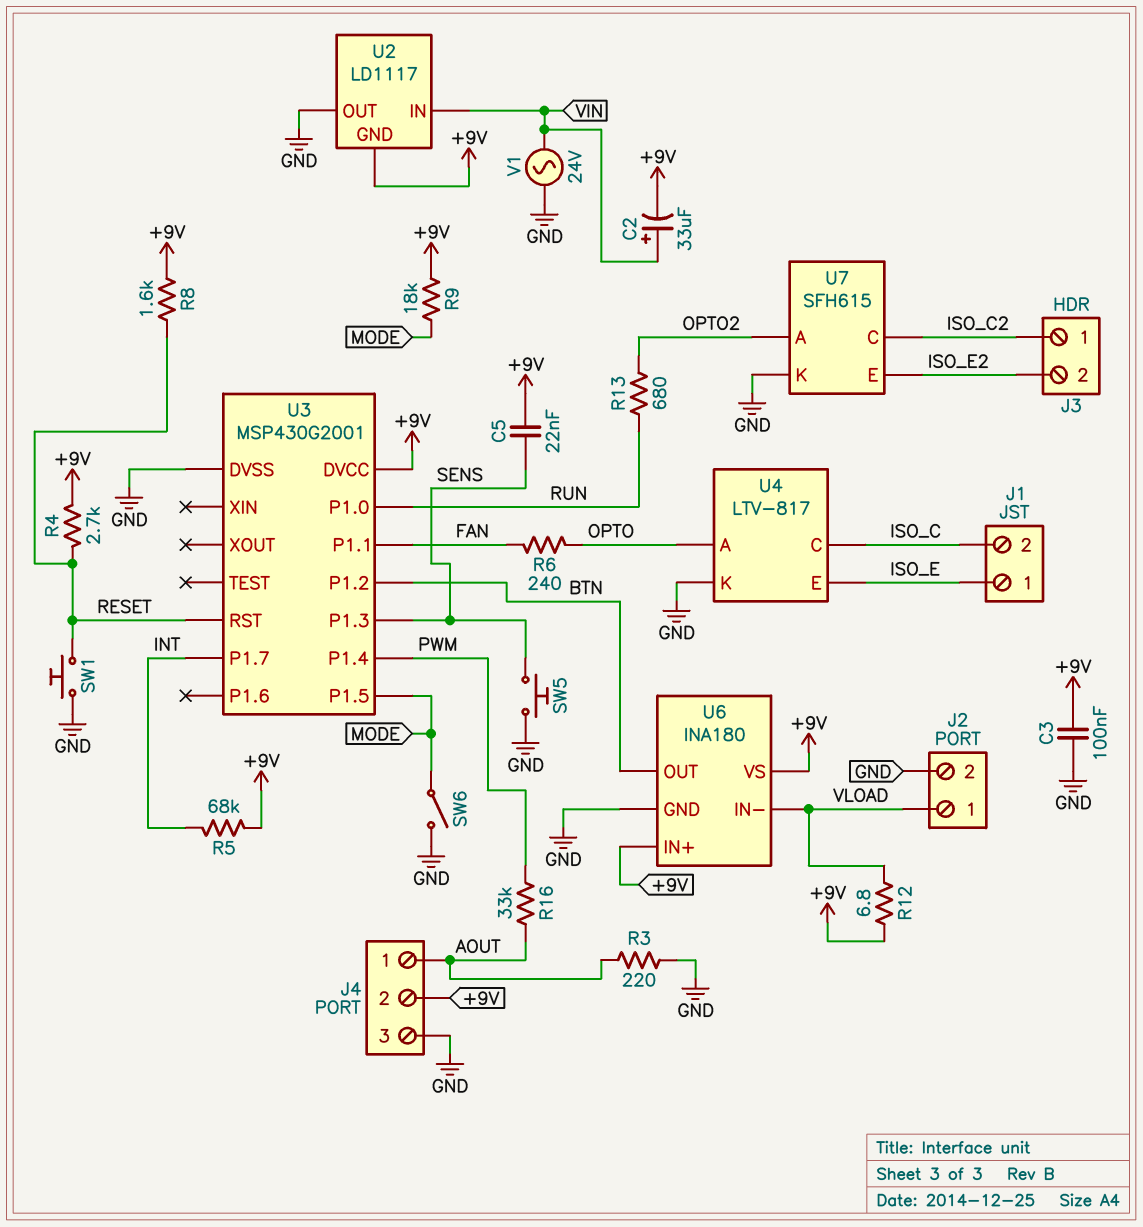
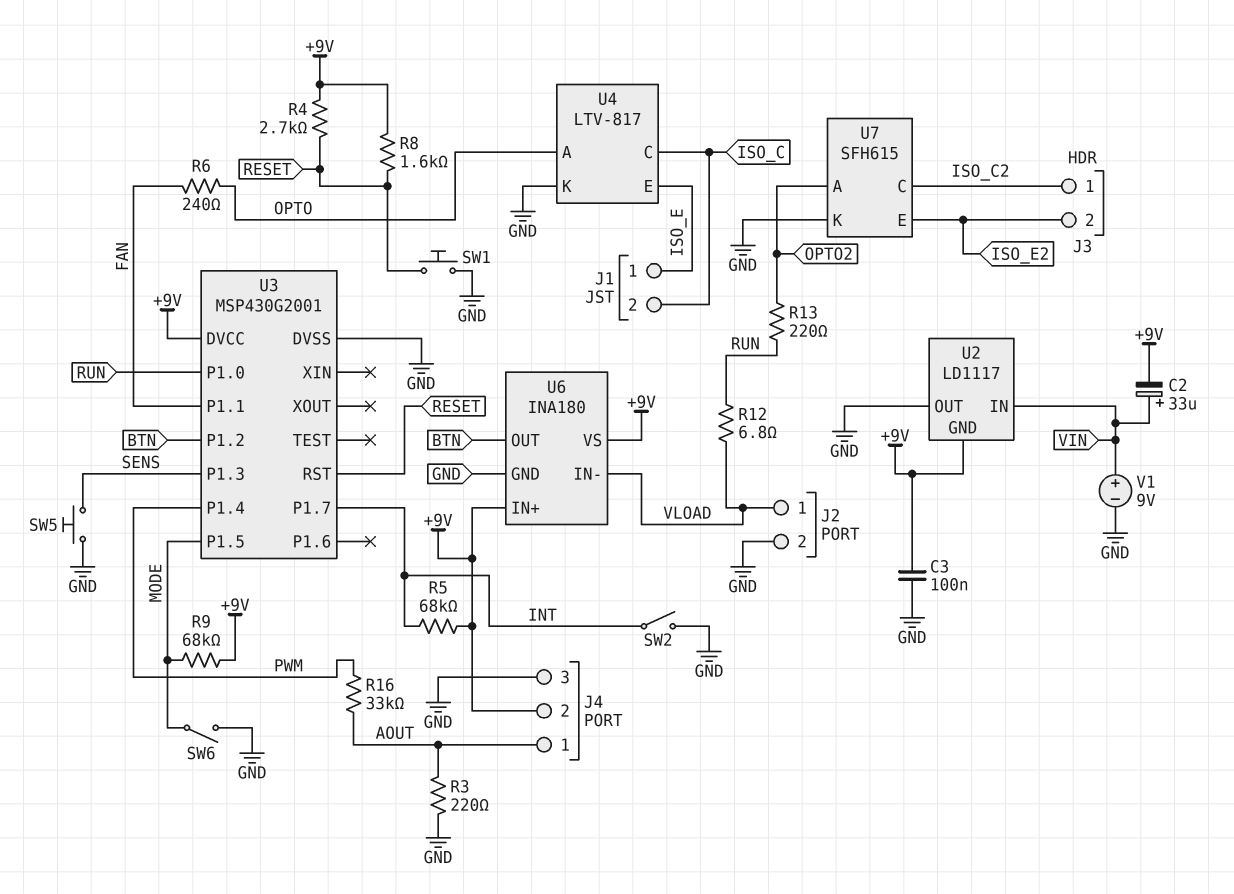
C5: 22nF (+9V, SENS) -> none
R9: 18k (+9V, MODE) -> 68k (+9V, MODE)
R12: 6.8 (+9V, VLOAD) -> 6.8 (RUN, VLOAD)
R13: 680 (OPTO2, RUN) -> 220 (OPTO2, RUN)
SW2: none -> switch (GND, INT)
V1: AC 24V (GND, VIN) -> 9V (plus VIN, minus GND)

